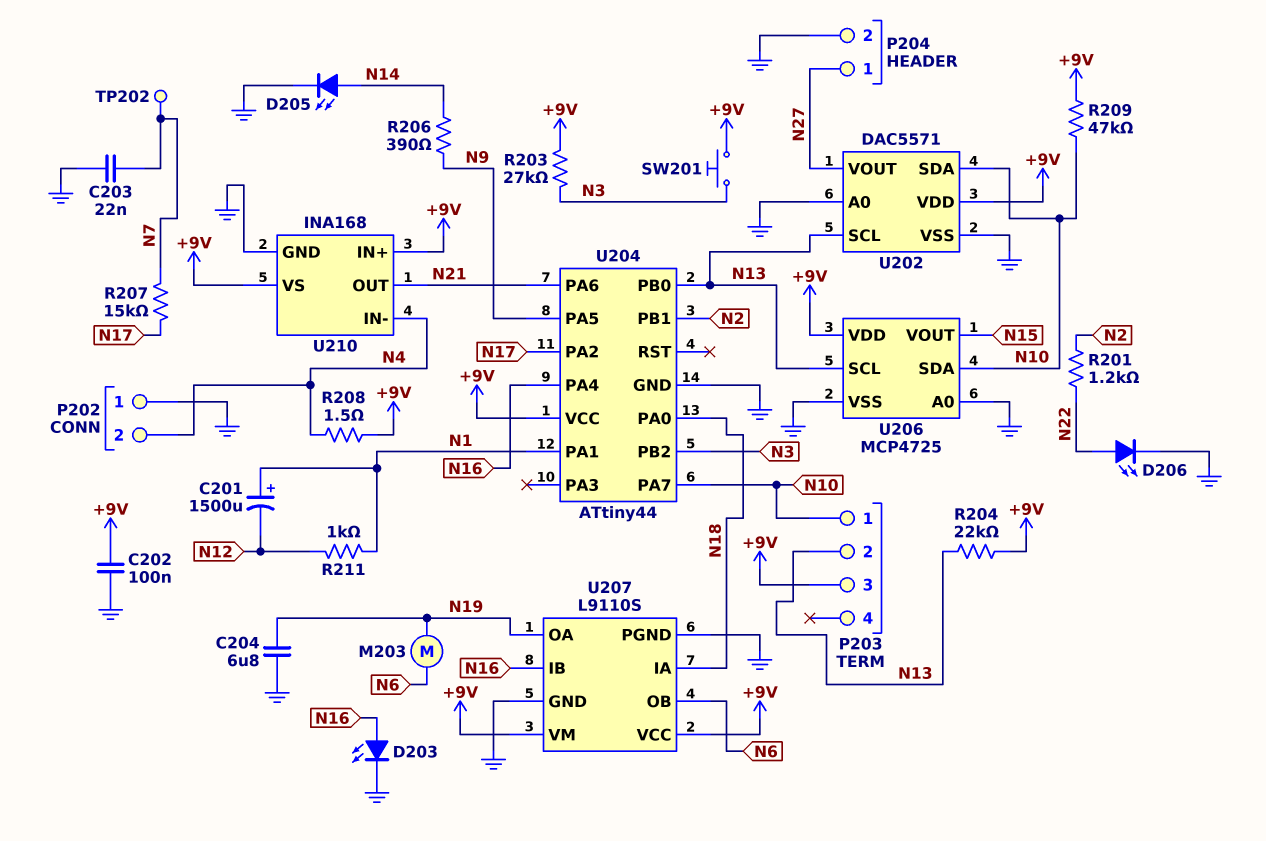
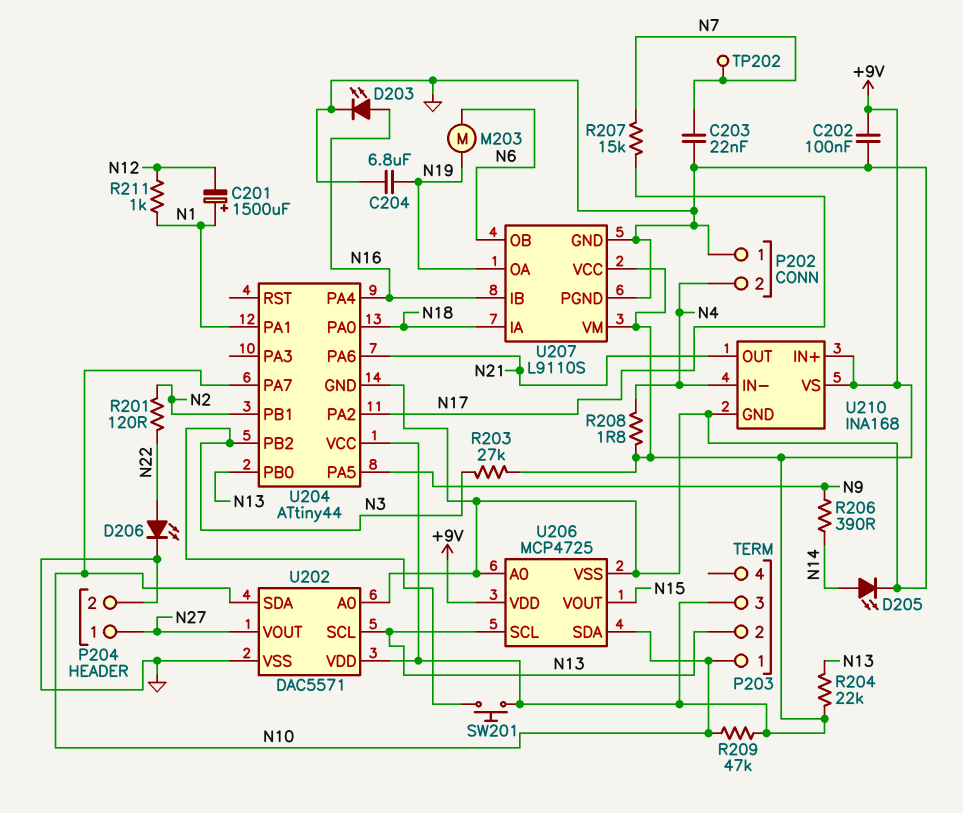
R201: 1.2k (N2, N22) -> 120 (N2, N22)
R208: 1.5 (+9V, N4) -> 1.8 (+9V, N4)

